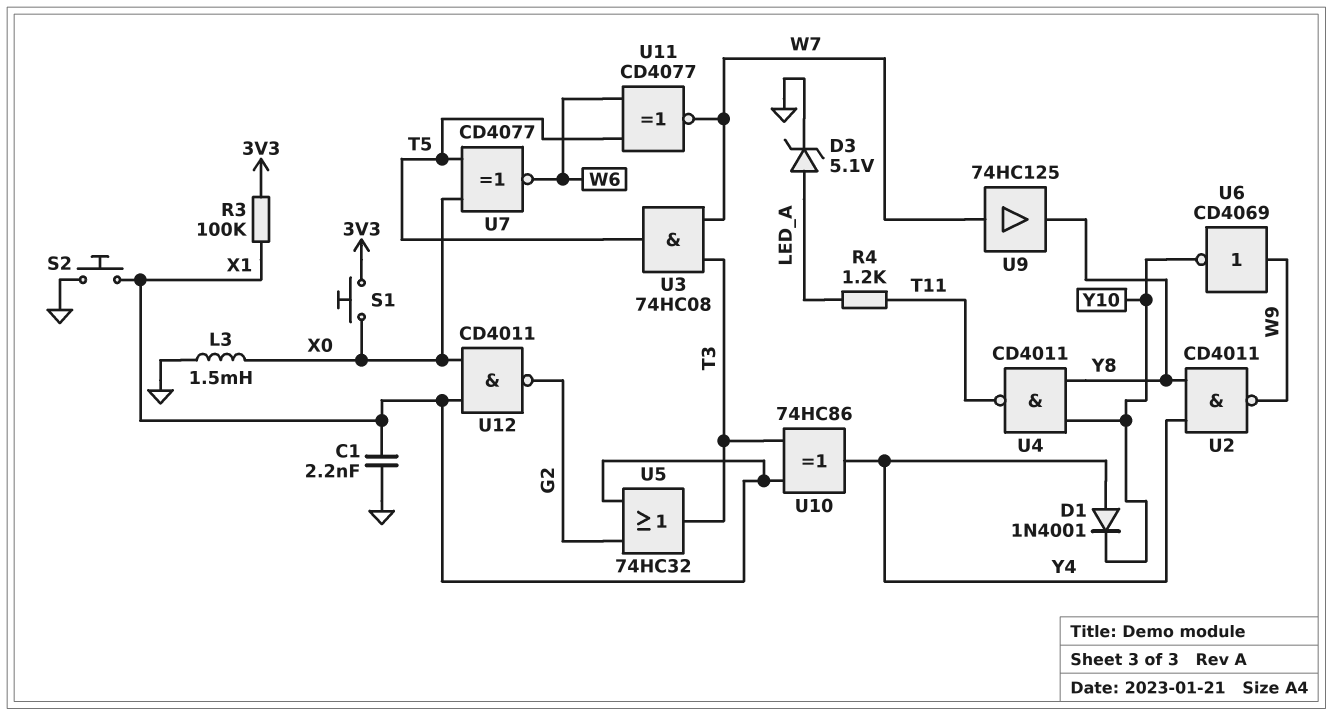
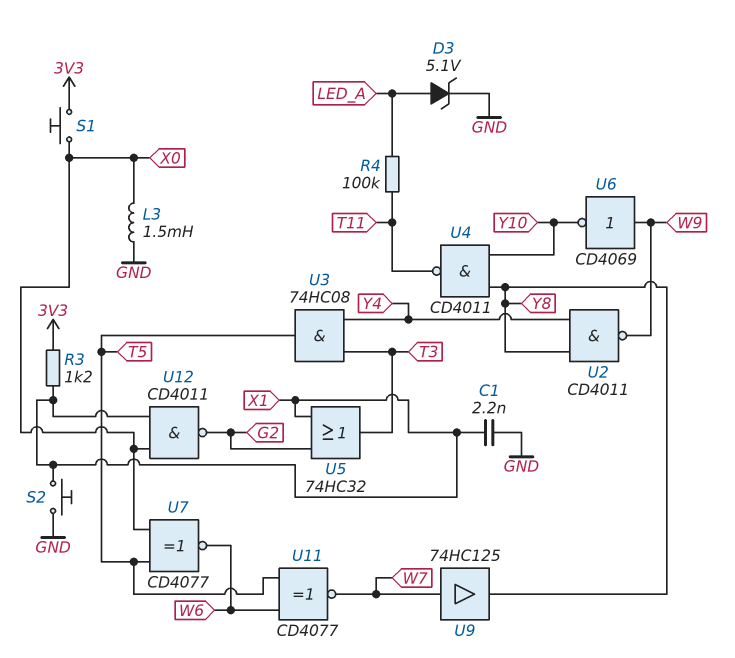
D1: diode 1N4001 (A Y4, K Y10) -> none
R3: 100k (3V3, X1) -> 1.2k (3V3, X1)
R4: 1.2k (LED_A, T11) -> 100k (LED_A, T11)
U3: AND 74HC08 (in T3, in W7, out T5) -> AND 74HC08 (in T3, in Y4, out T5)
U10: XOR 74HC86 (in T3, in X1, out Y4) -> none

